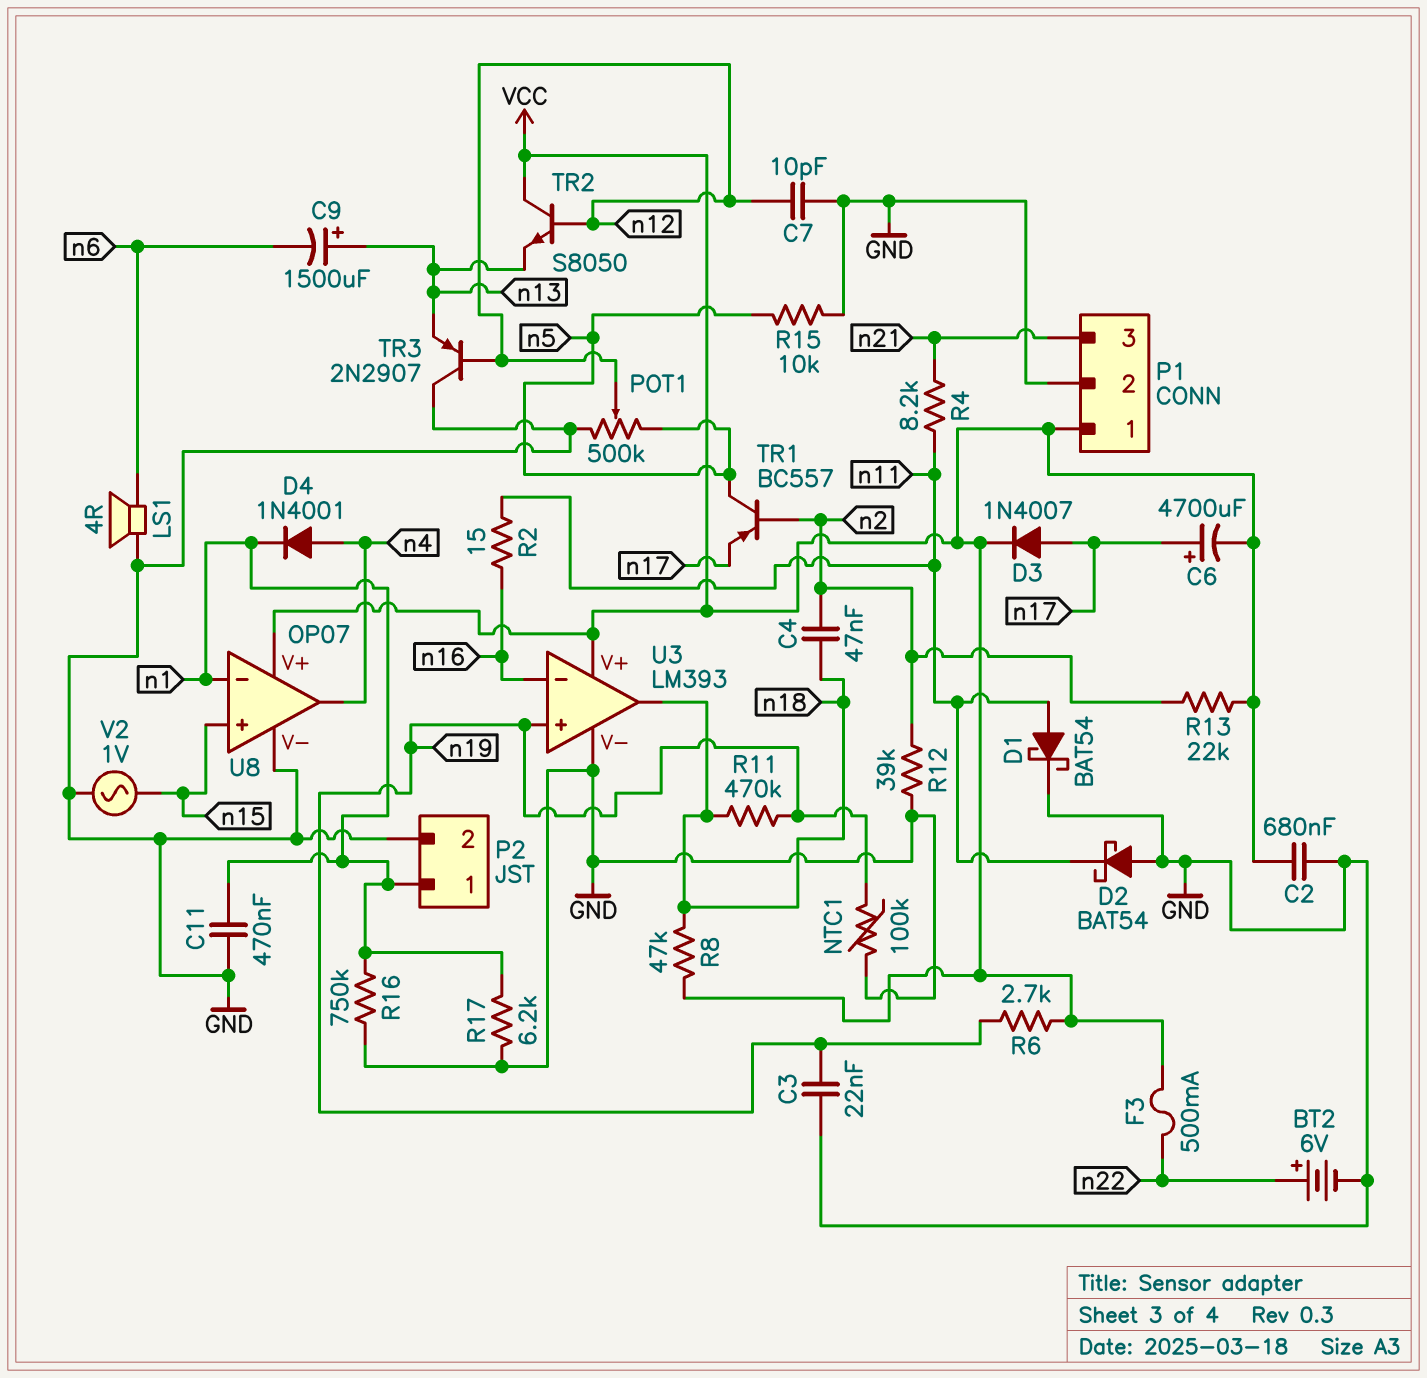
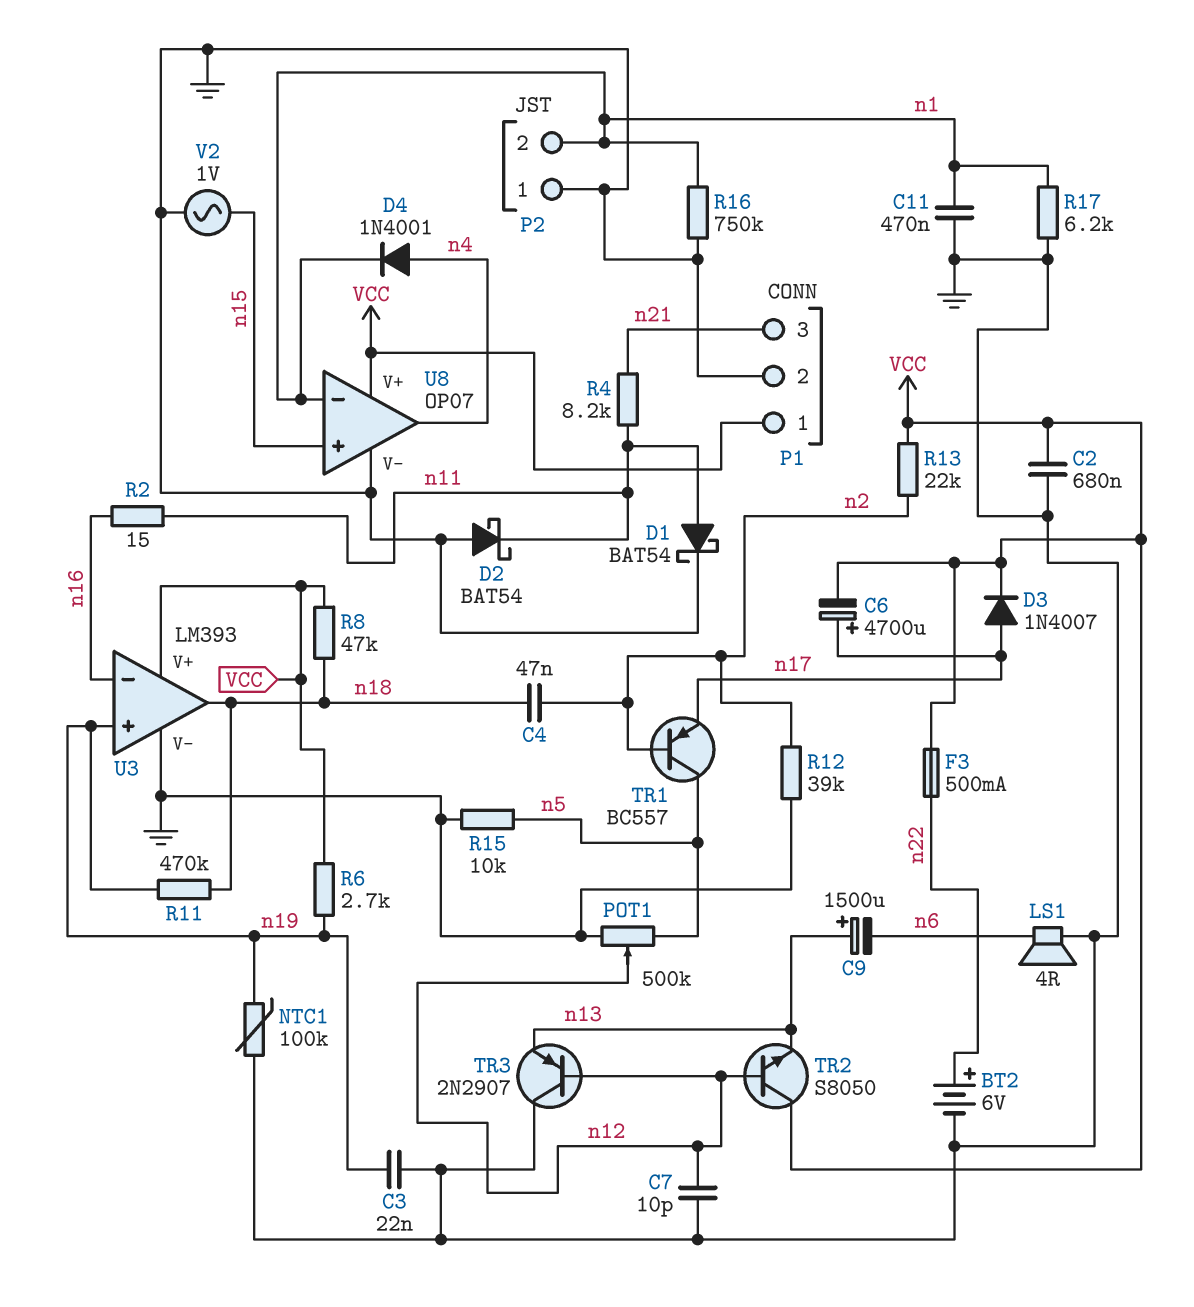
P2 pin 1: n1 -> GND
P2 pin 2: GND -> n1

